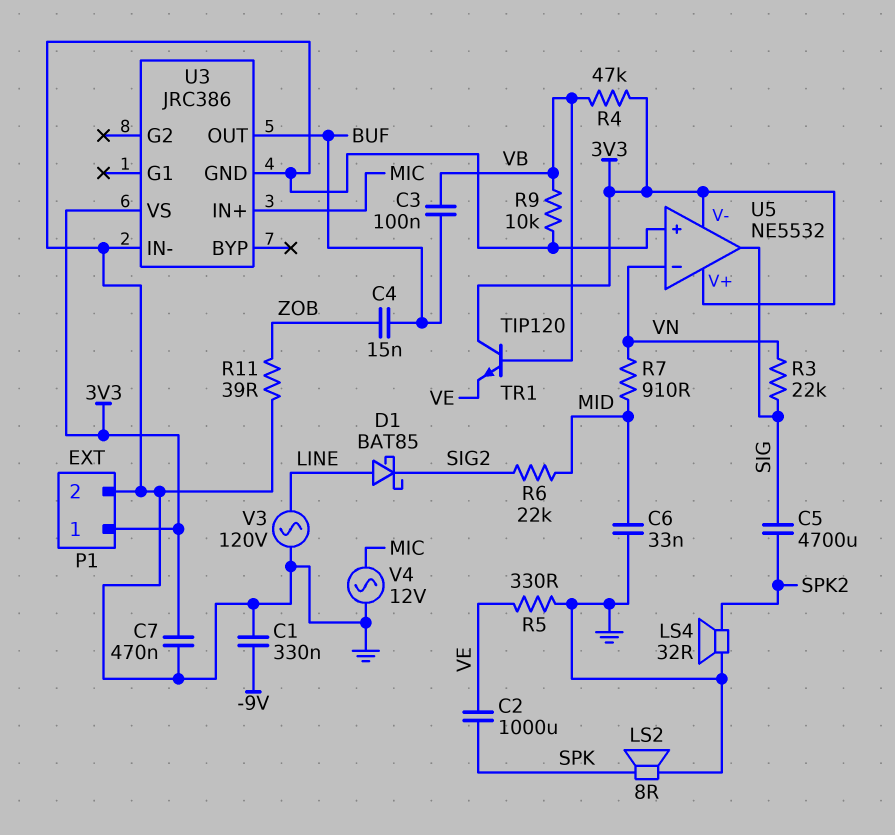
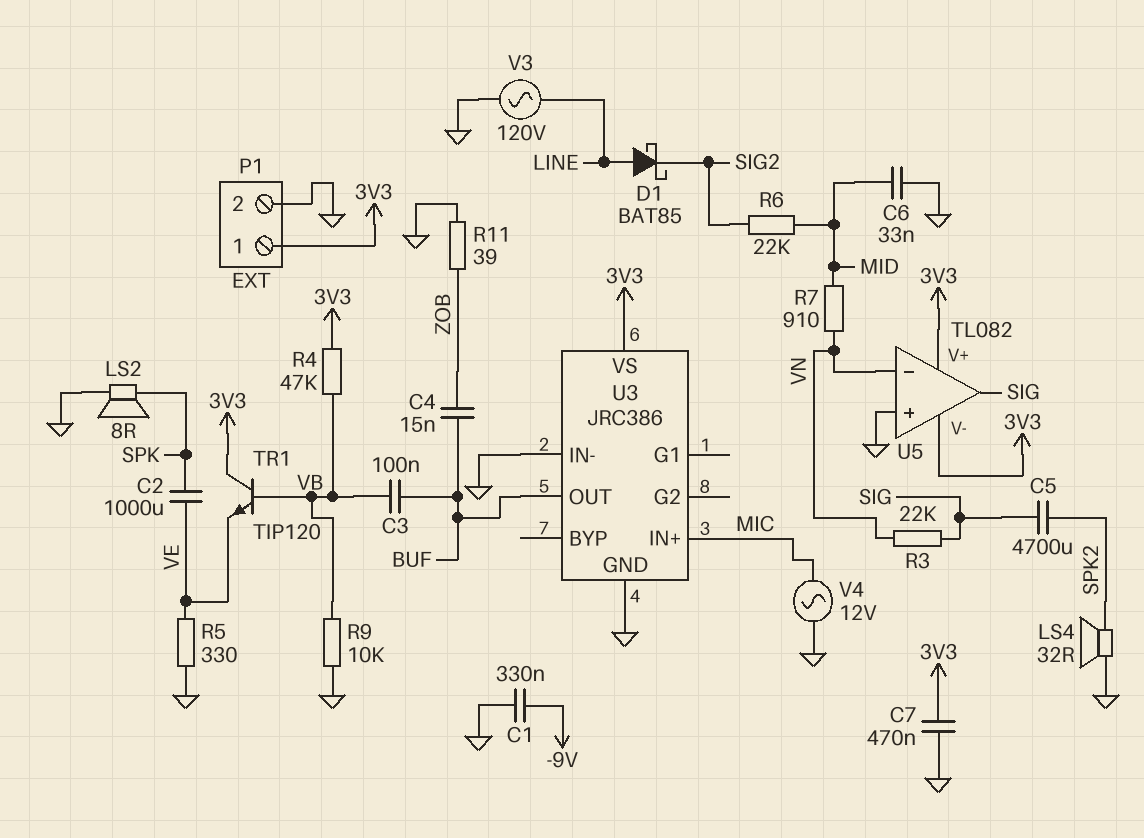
U5: NE5532 -> TL082

